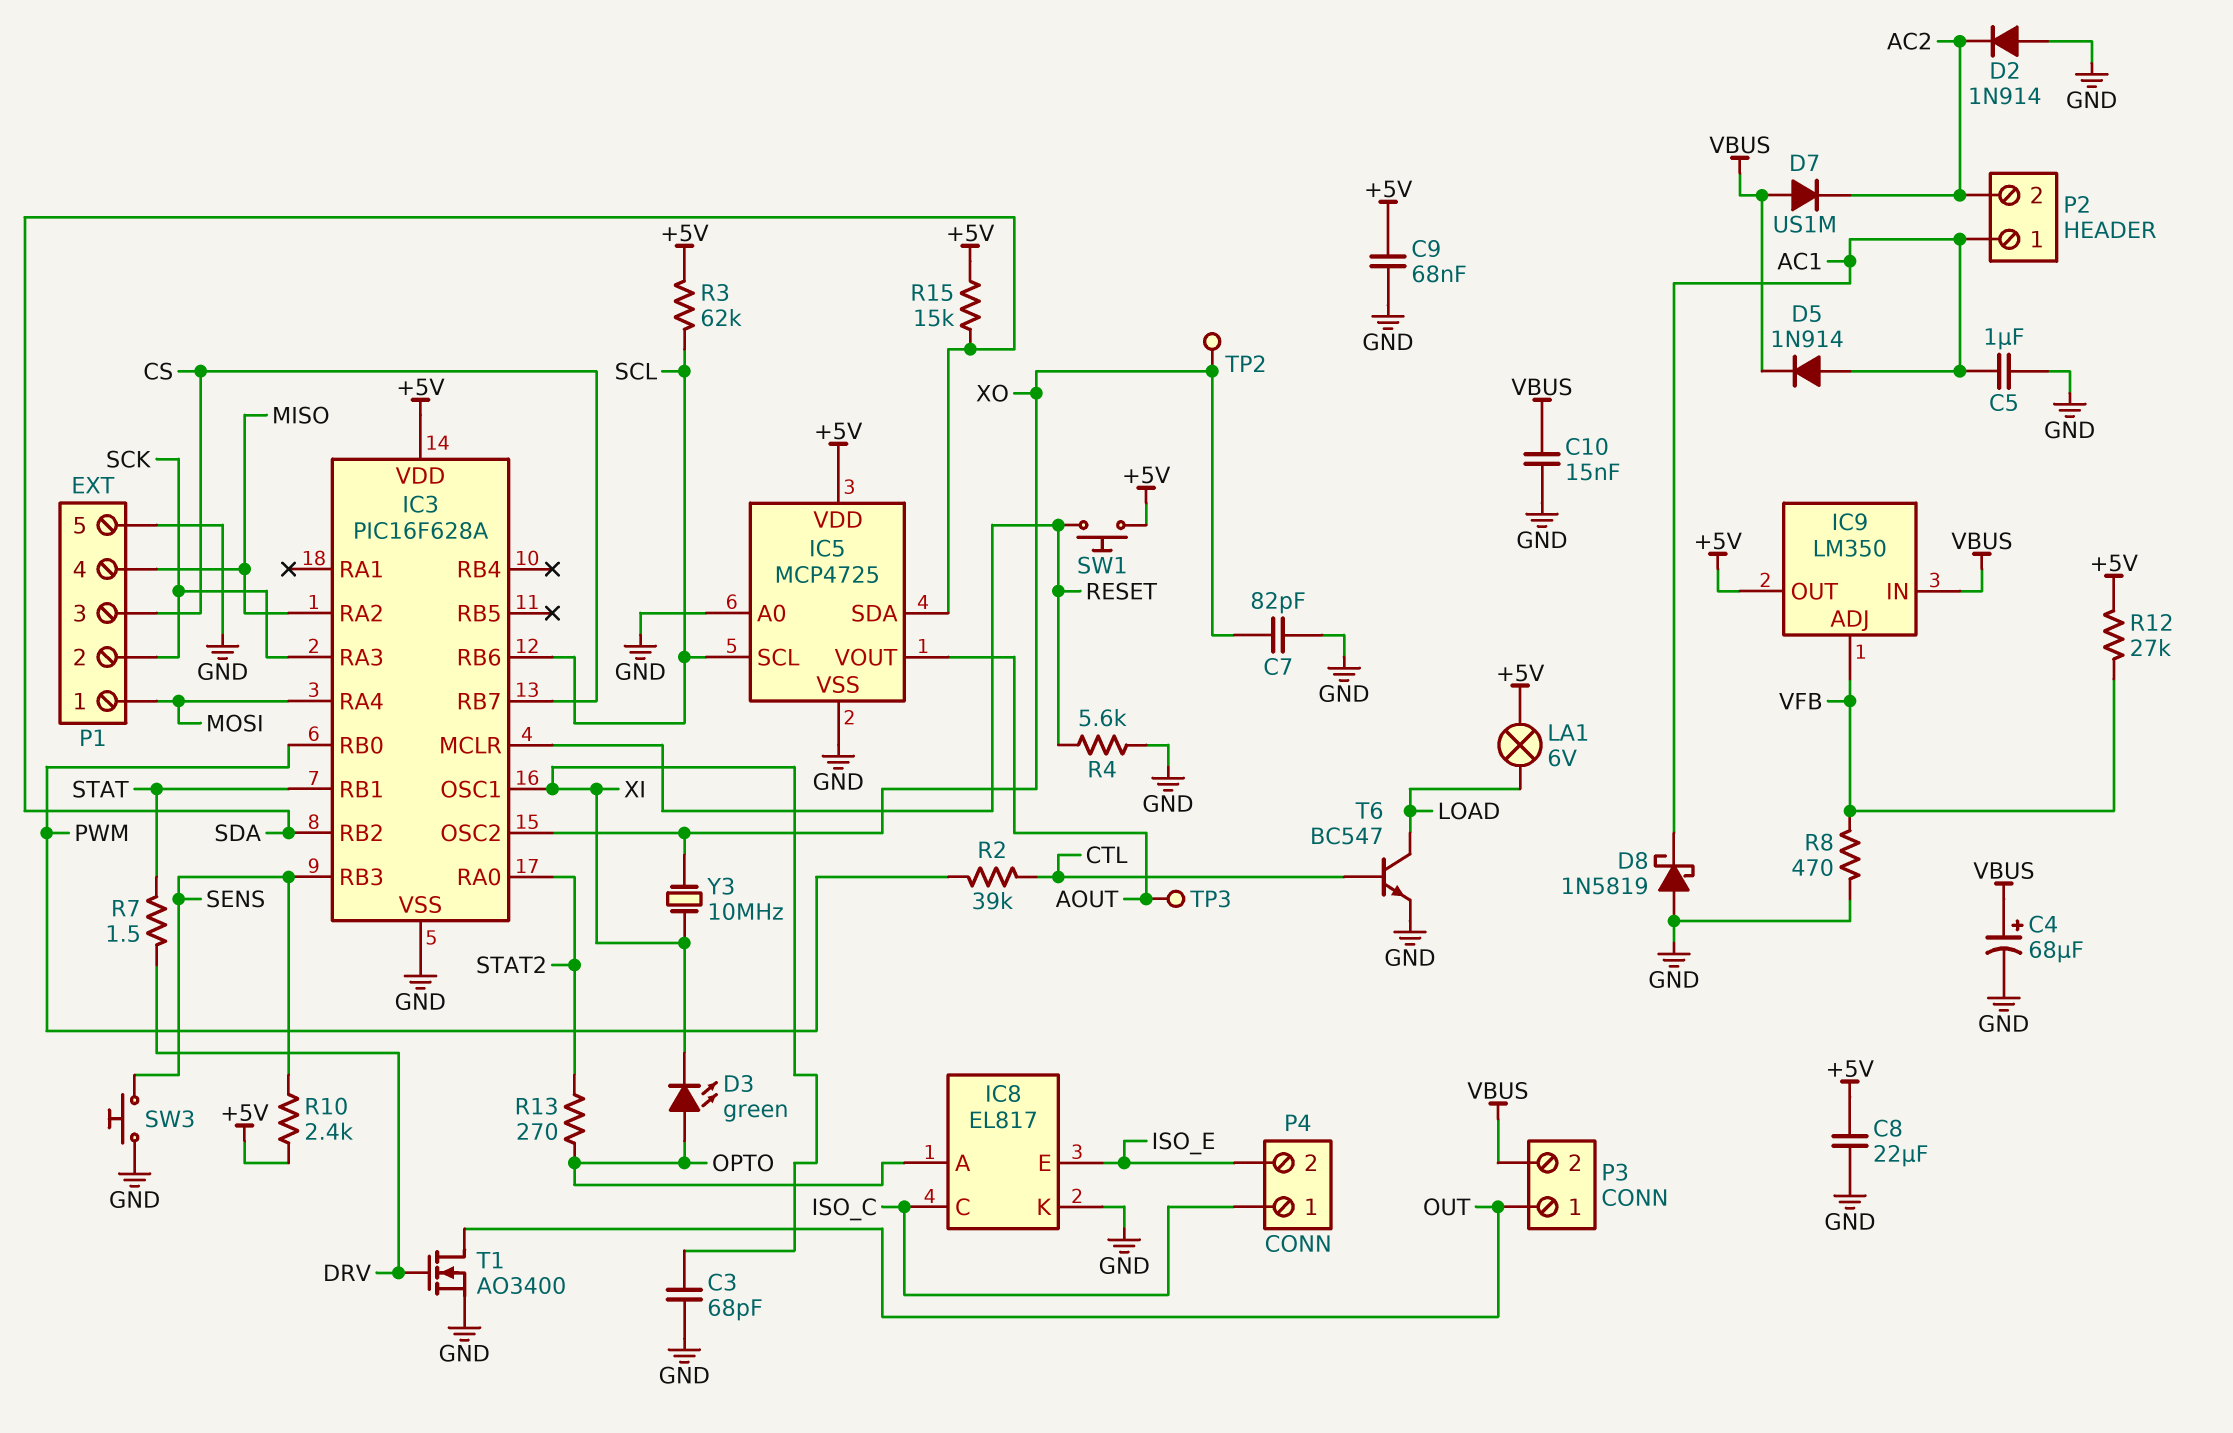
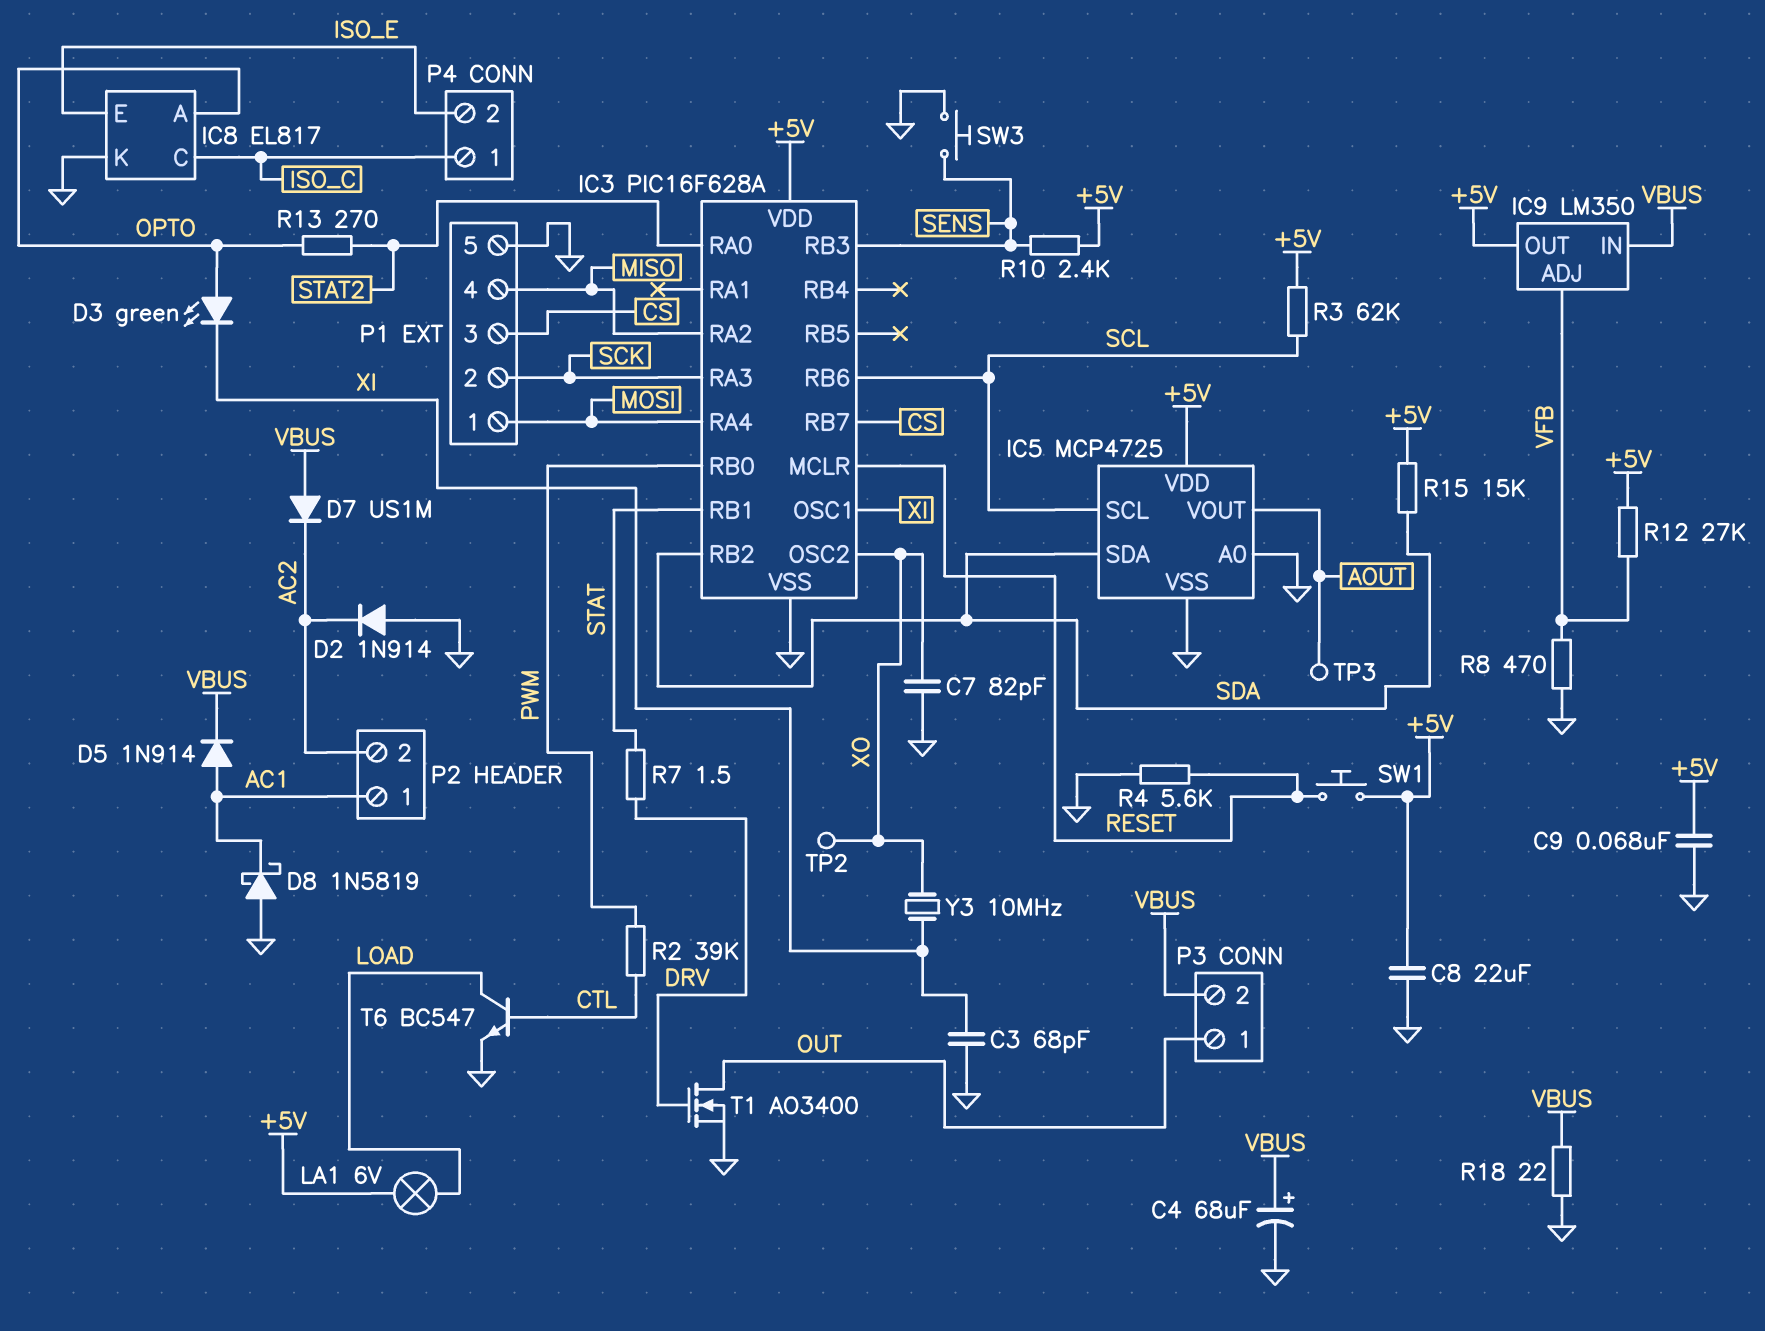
C5: 1uF (AC1, GND) -> none
C10: 15nF (GND, VBUS) -> none
R18: none -> 22 (GND, VBUS)

